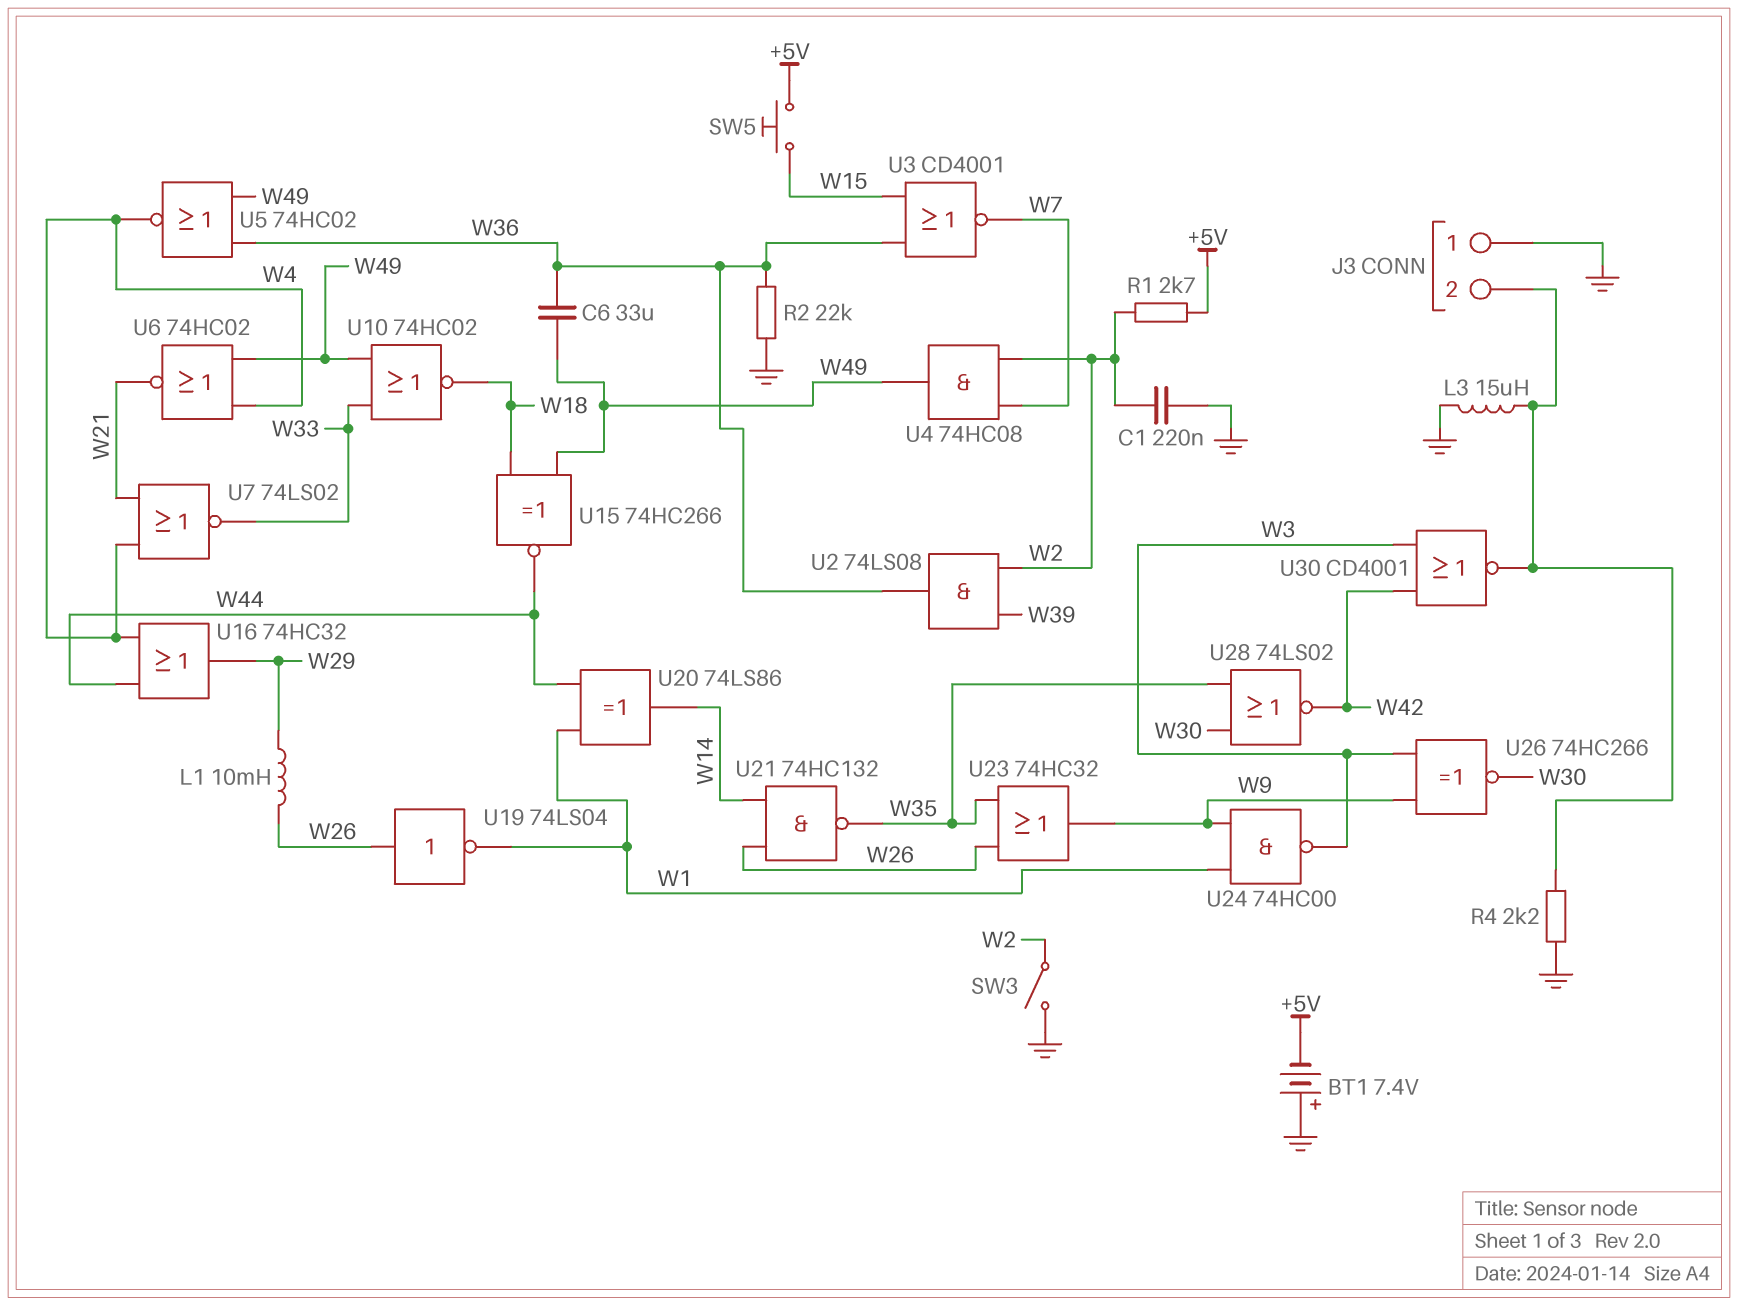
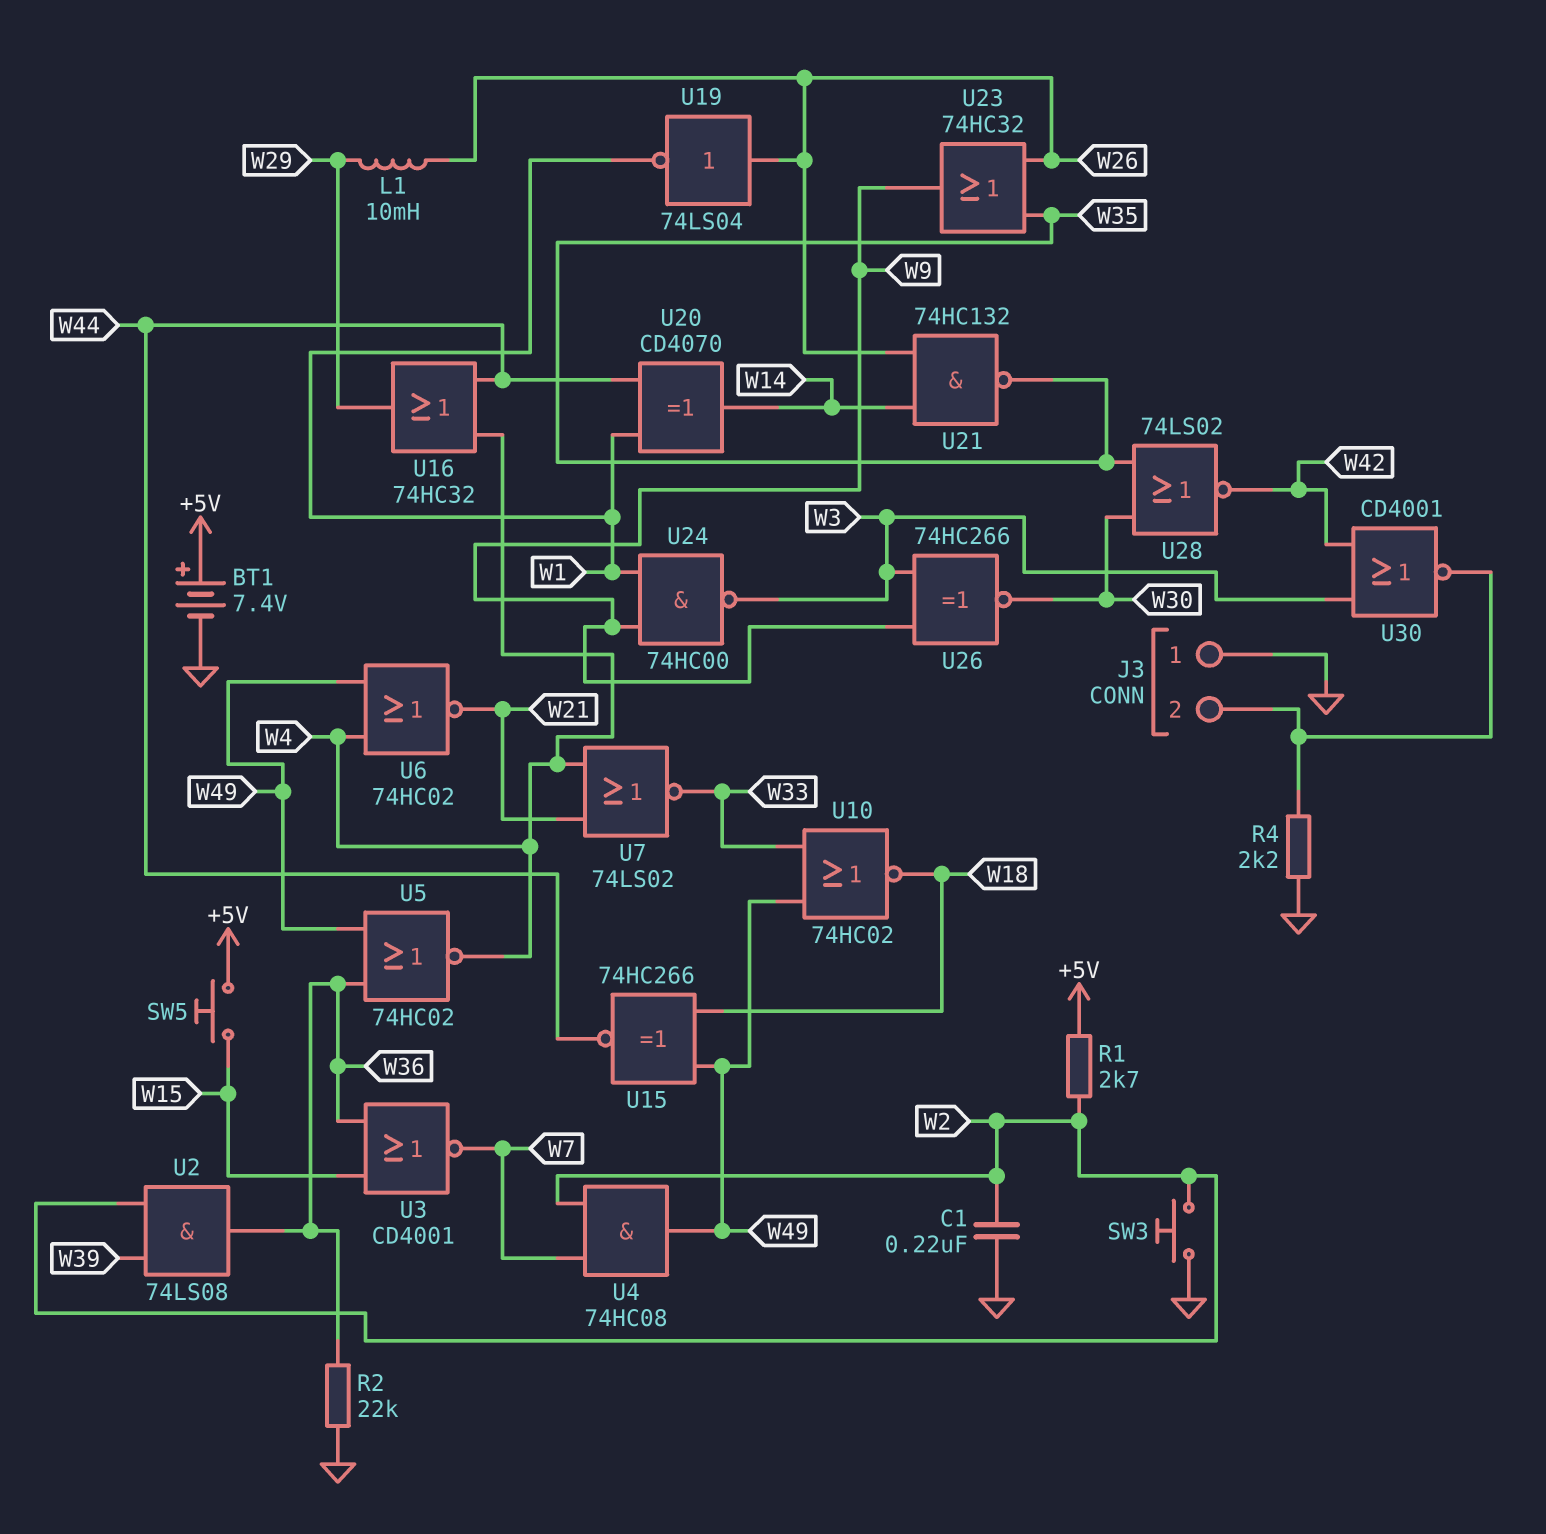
BT1: 7.4V (plus GND, minus +5V) -> 7.4V (plus +5V, minus GND)
C6: 33uF (W36, W49) -> none
L3: 15uH (GND, J3/2) -> none
SW3: switch (GND, W2) -> button (GND, W2)
U20: XOR 74LS86 (in W1, in W44, out W14) -> XOR CD4070 (in W1, in W44, out W14)

